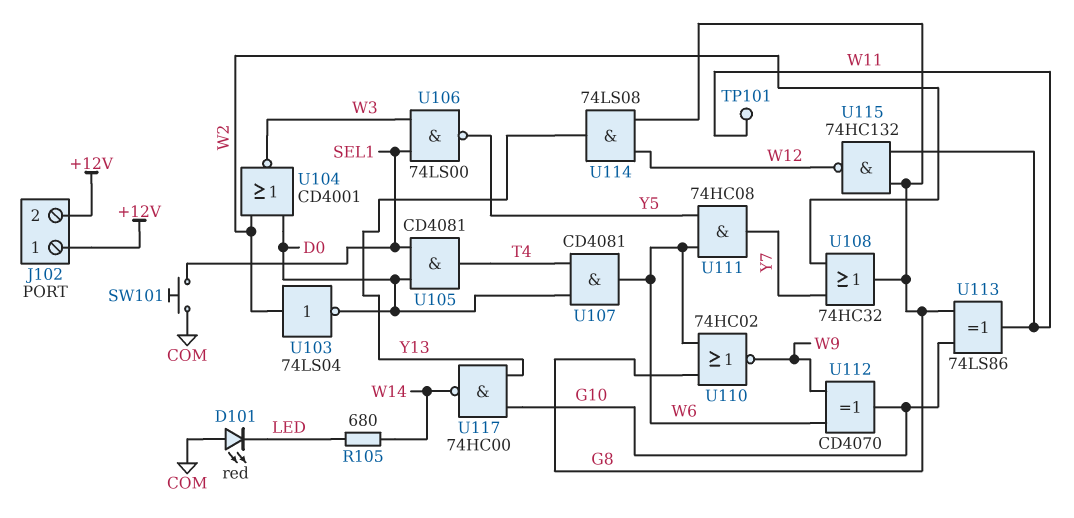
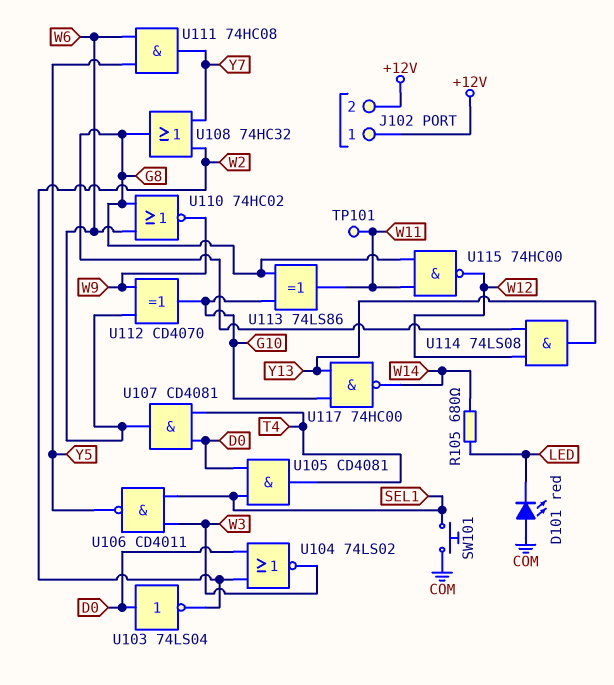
U103: NOT 74LS04 (in W2, out D0) -> NOT 74LS04 (in D0, out W2)
U104: NOR CD4001 (in D0, in W2, out W3) -> NOR 74LS02 (in D0, in W2, out W3)
U106: NAND 74LS00 (in SEL1, in W3, out Y5) -> NAND CD4011 (in SEL1, in W3, out Y5)
U115: NAND 74HC132 (in G8, in W11, out W12) -> NAND 74HC00 (in G8, in W11, out W12)

